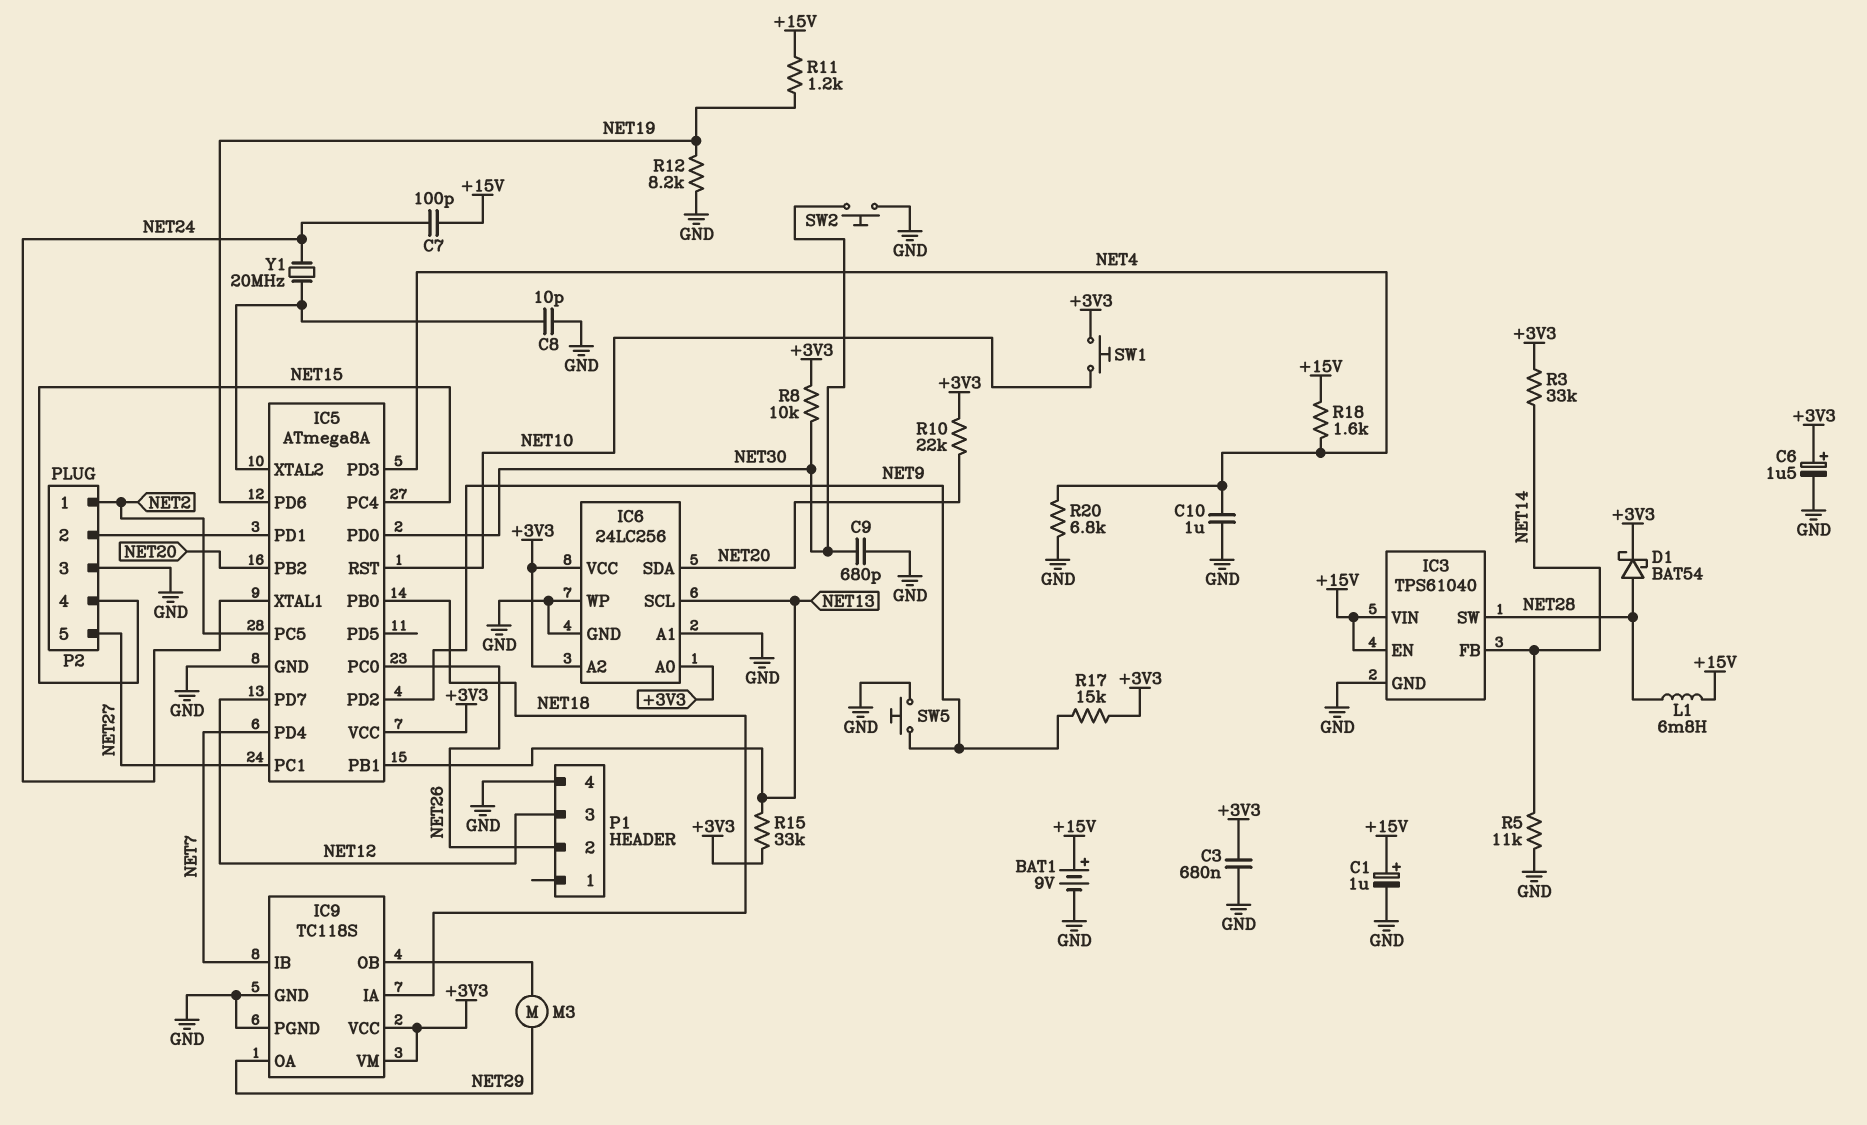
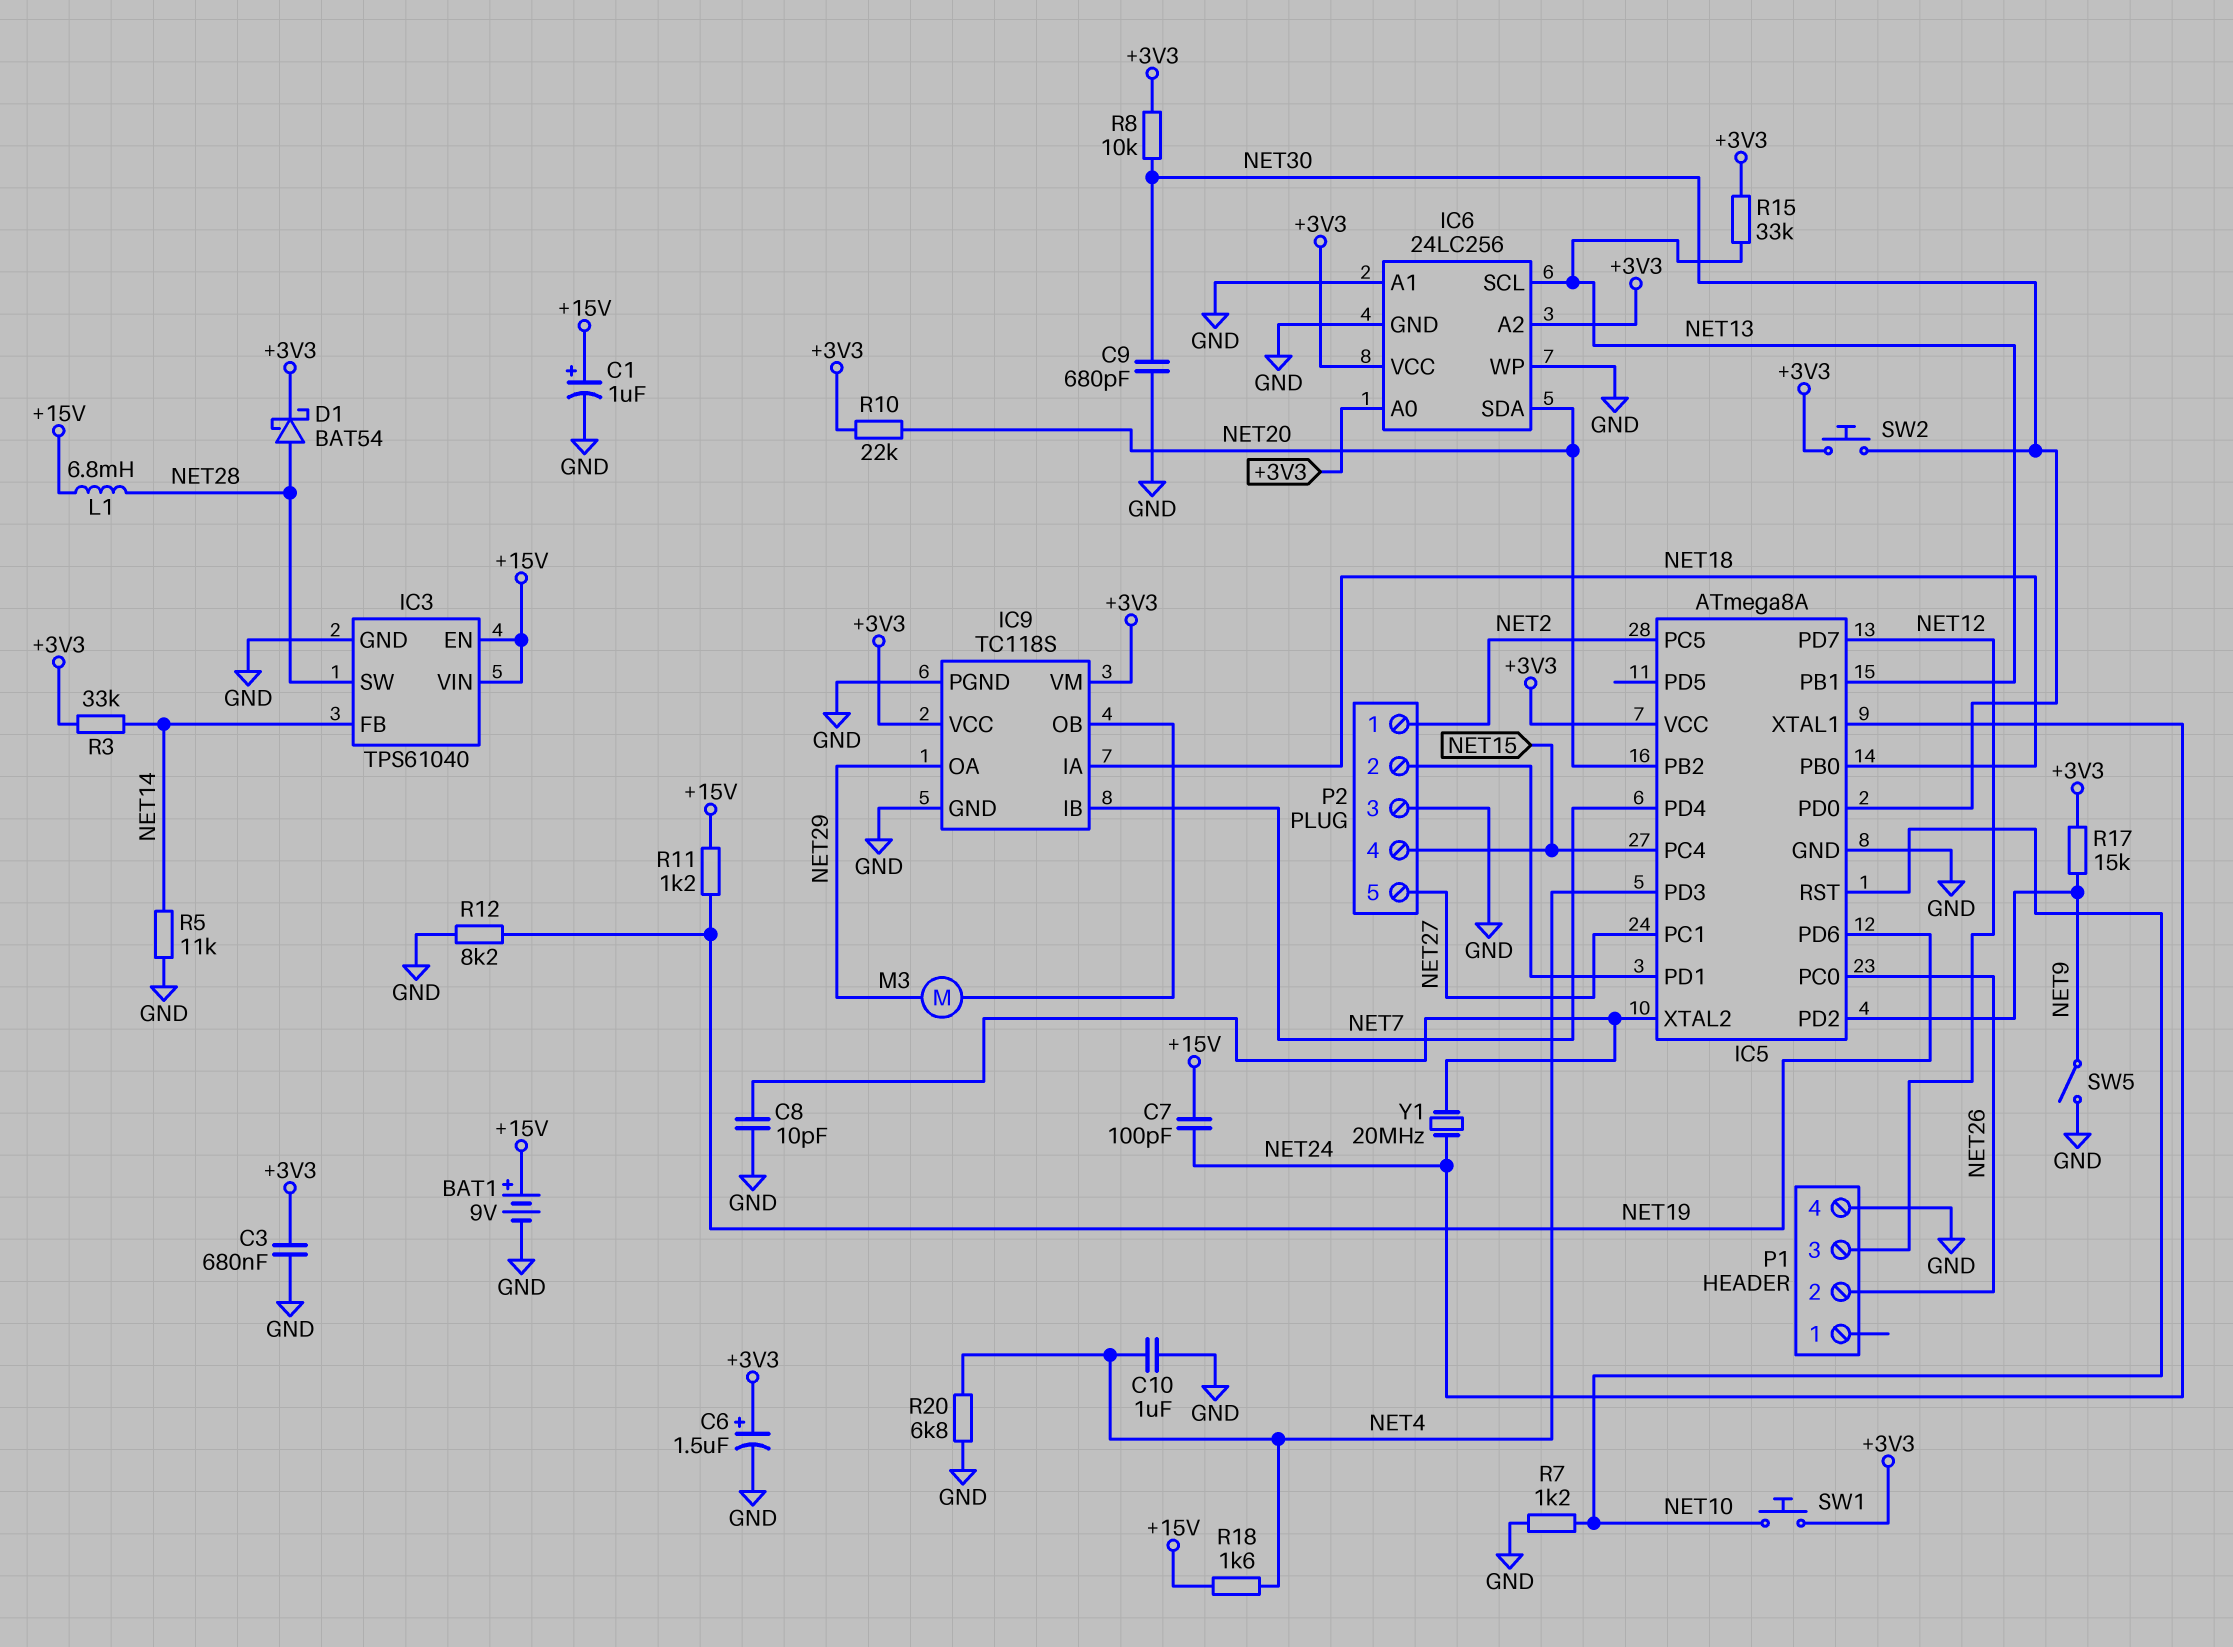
R7: none -> 1.2k (GND, NET10)
SW2: button (GND, NET30) -> button (+3V3, NET30)
SW5: button (GND, NET9) -> switch (GND, NET9)

